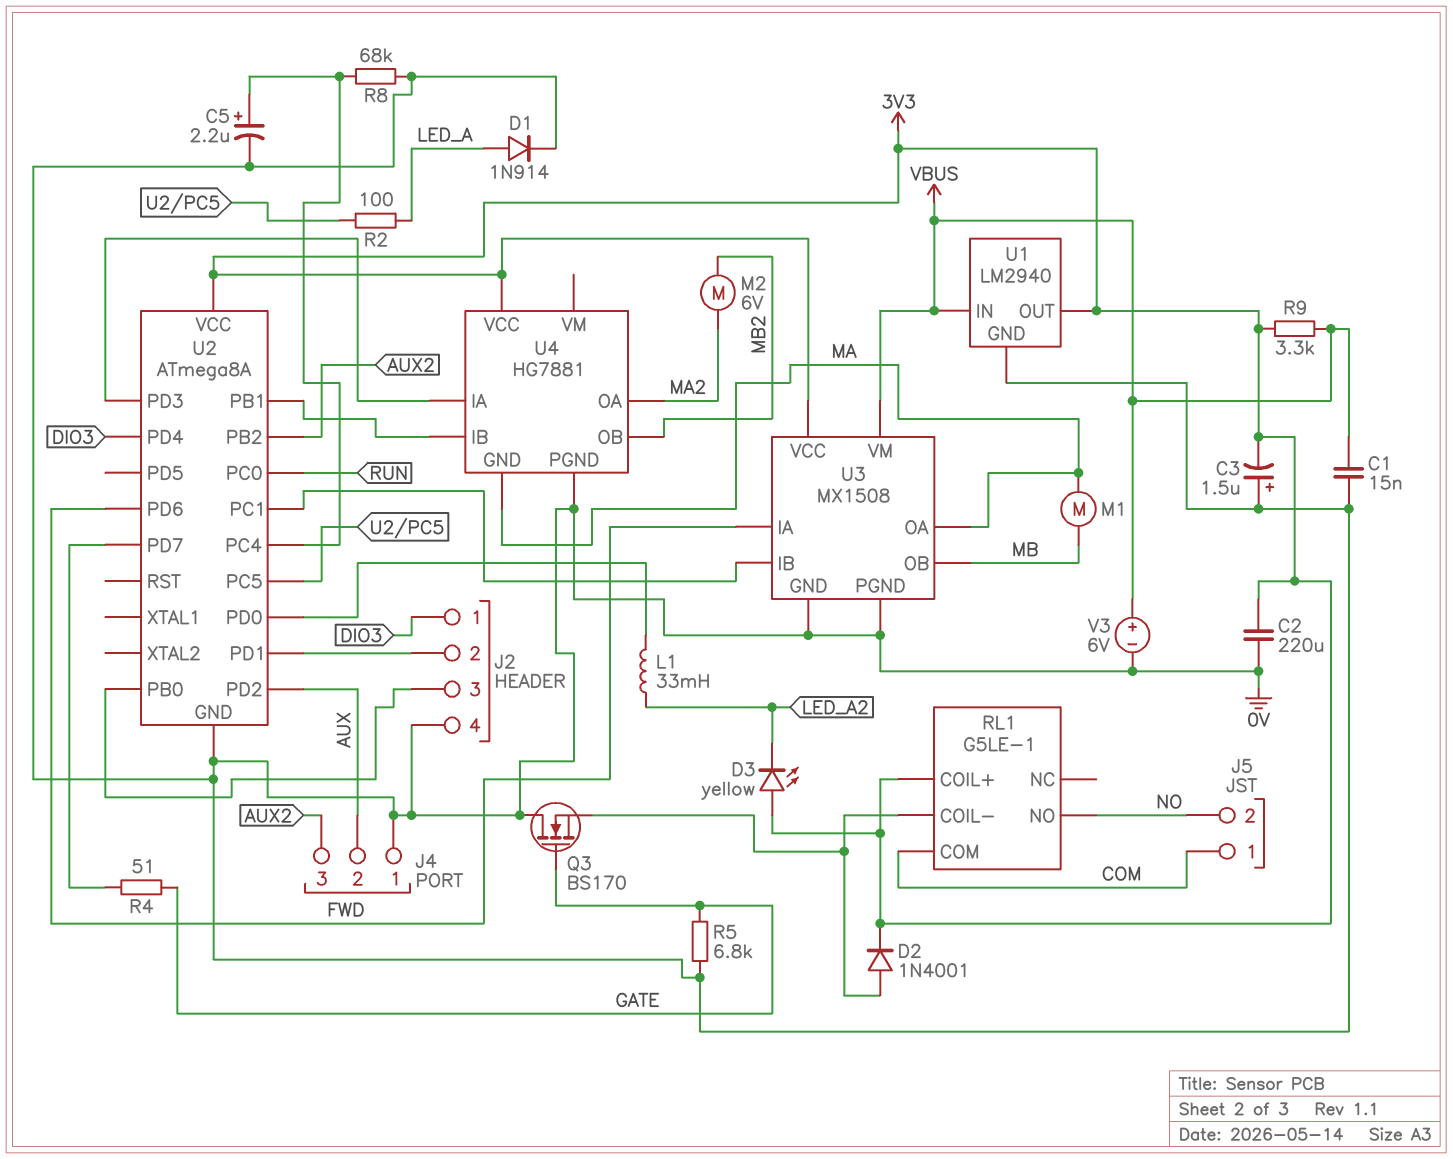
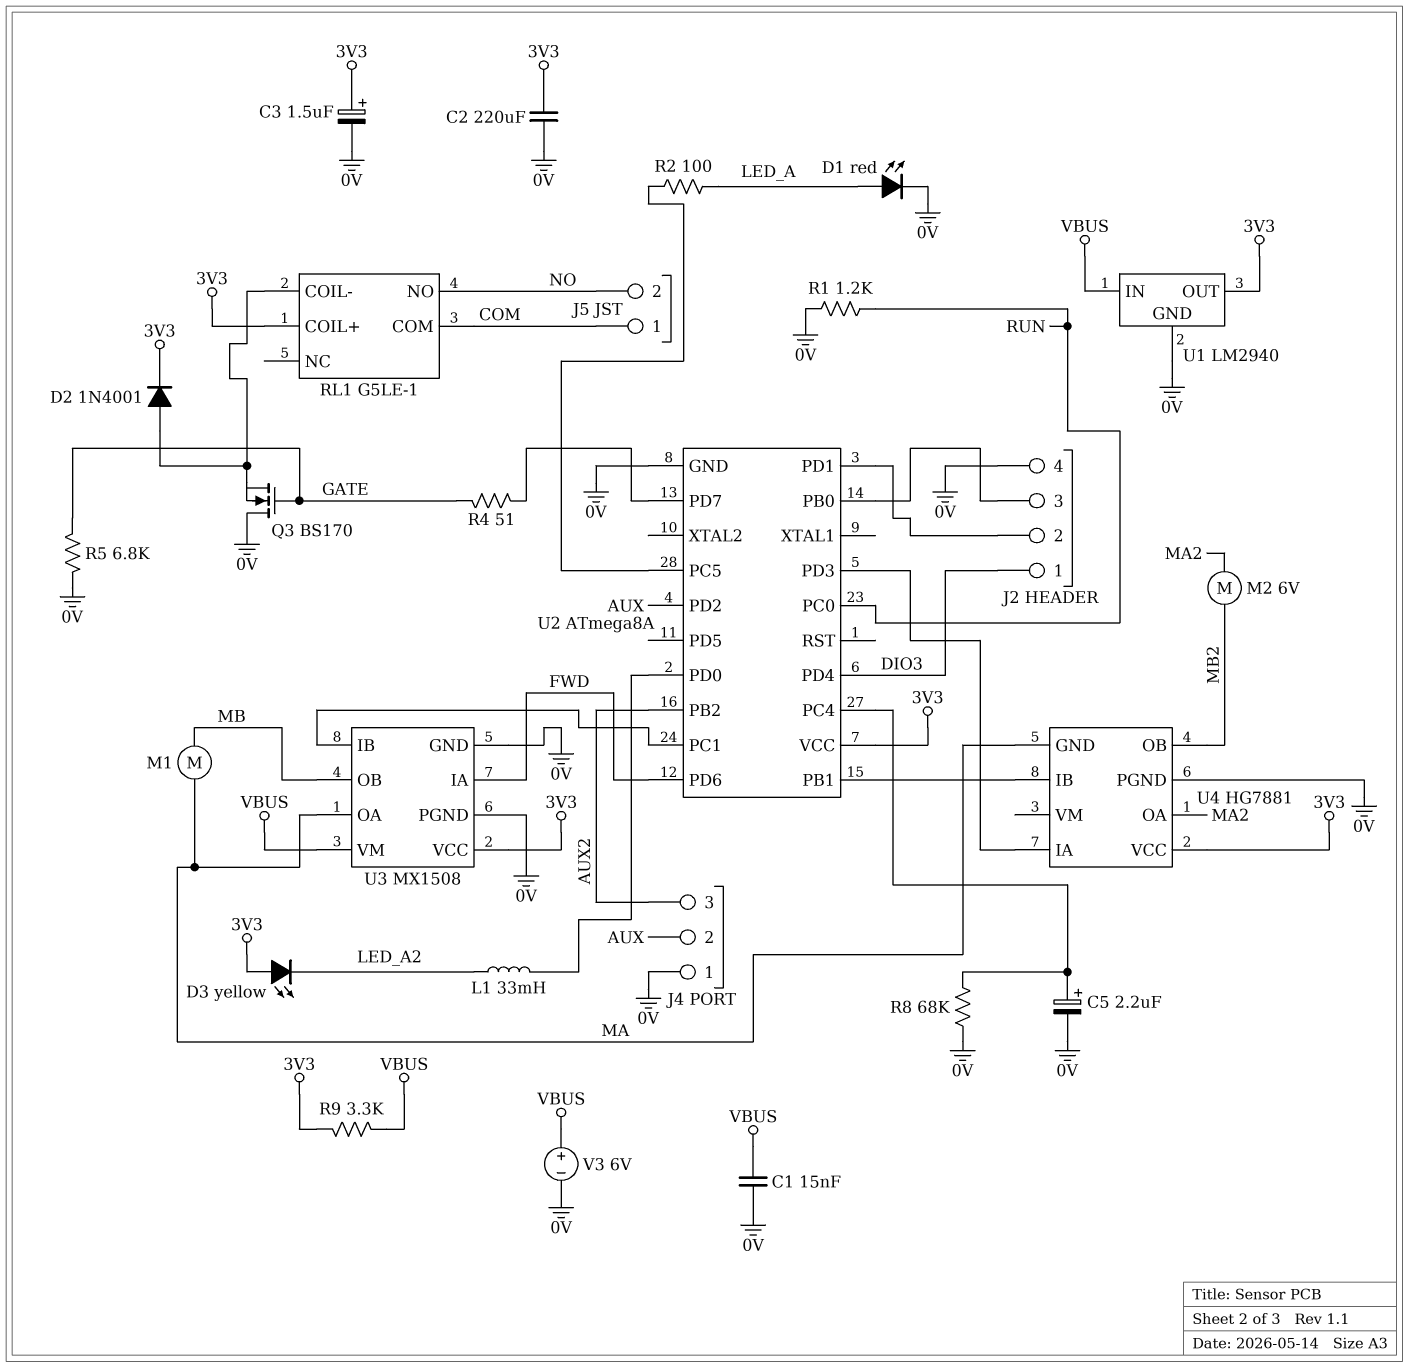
C3: 1.5uF (plus 0V, minus 3V3) -> 1.5uF (plus 3V3, minus 0V)
D1: diode 1N914 (A LED_A, K 0V) -> LED red (A LED_A, K 0V)
R1: none -> 1.2k (0V, RUN)

